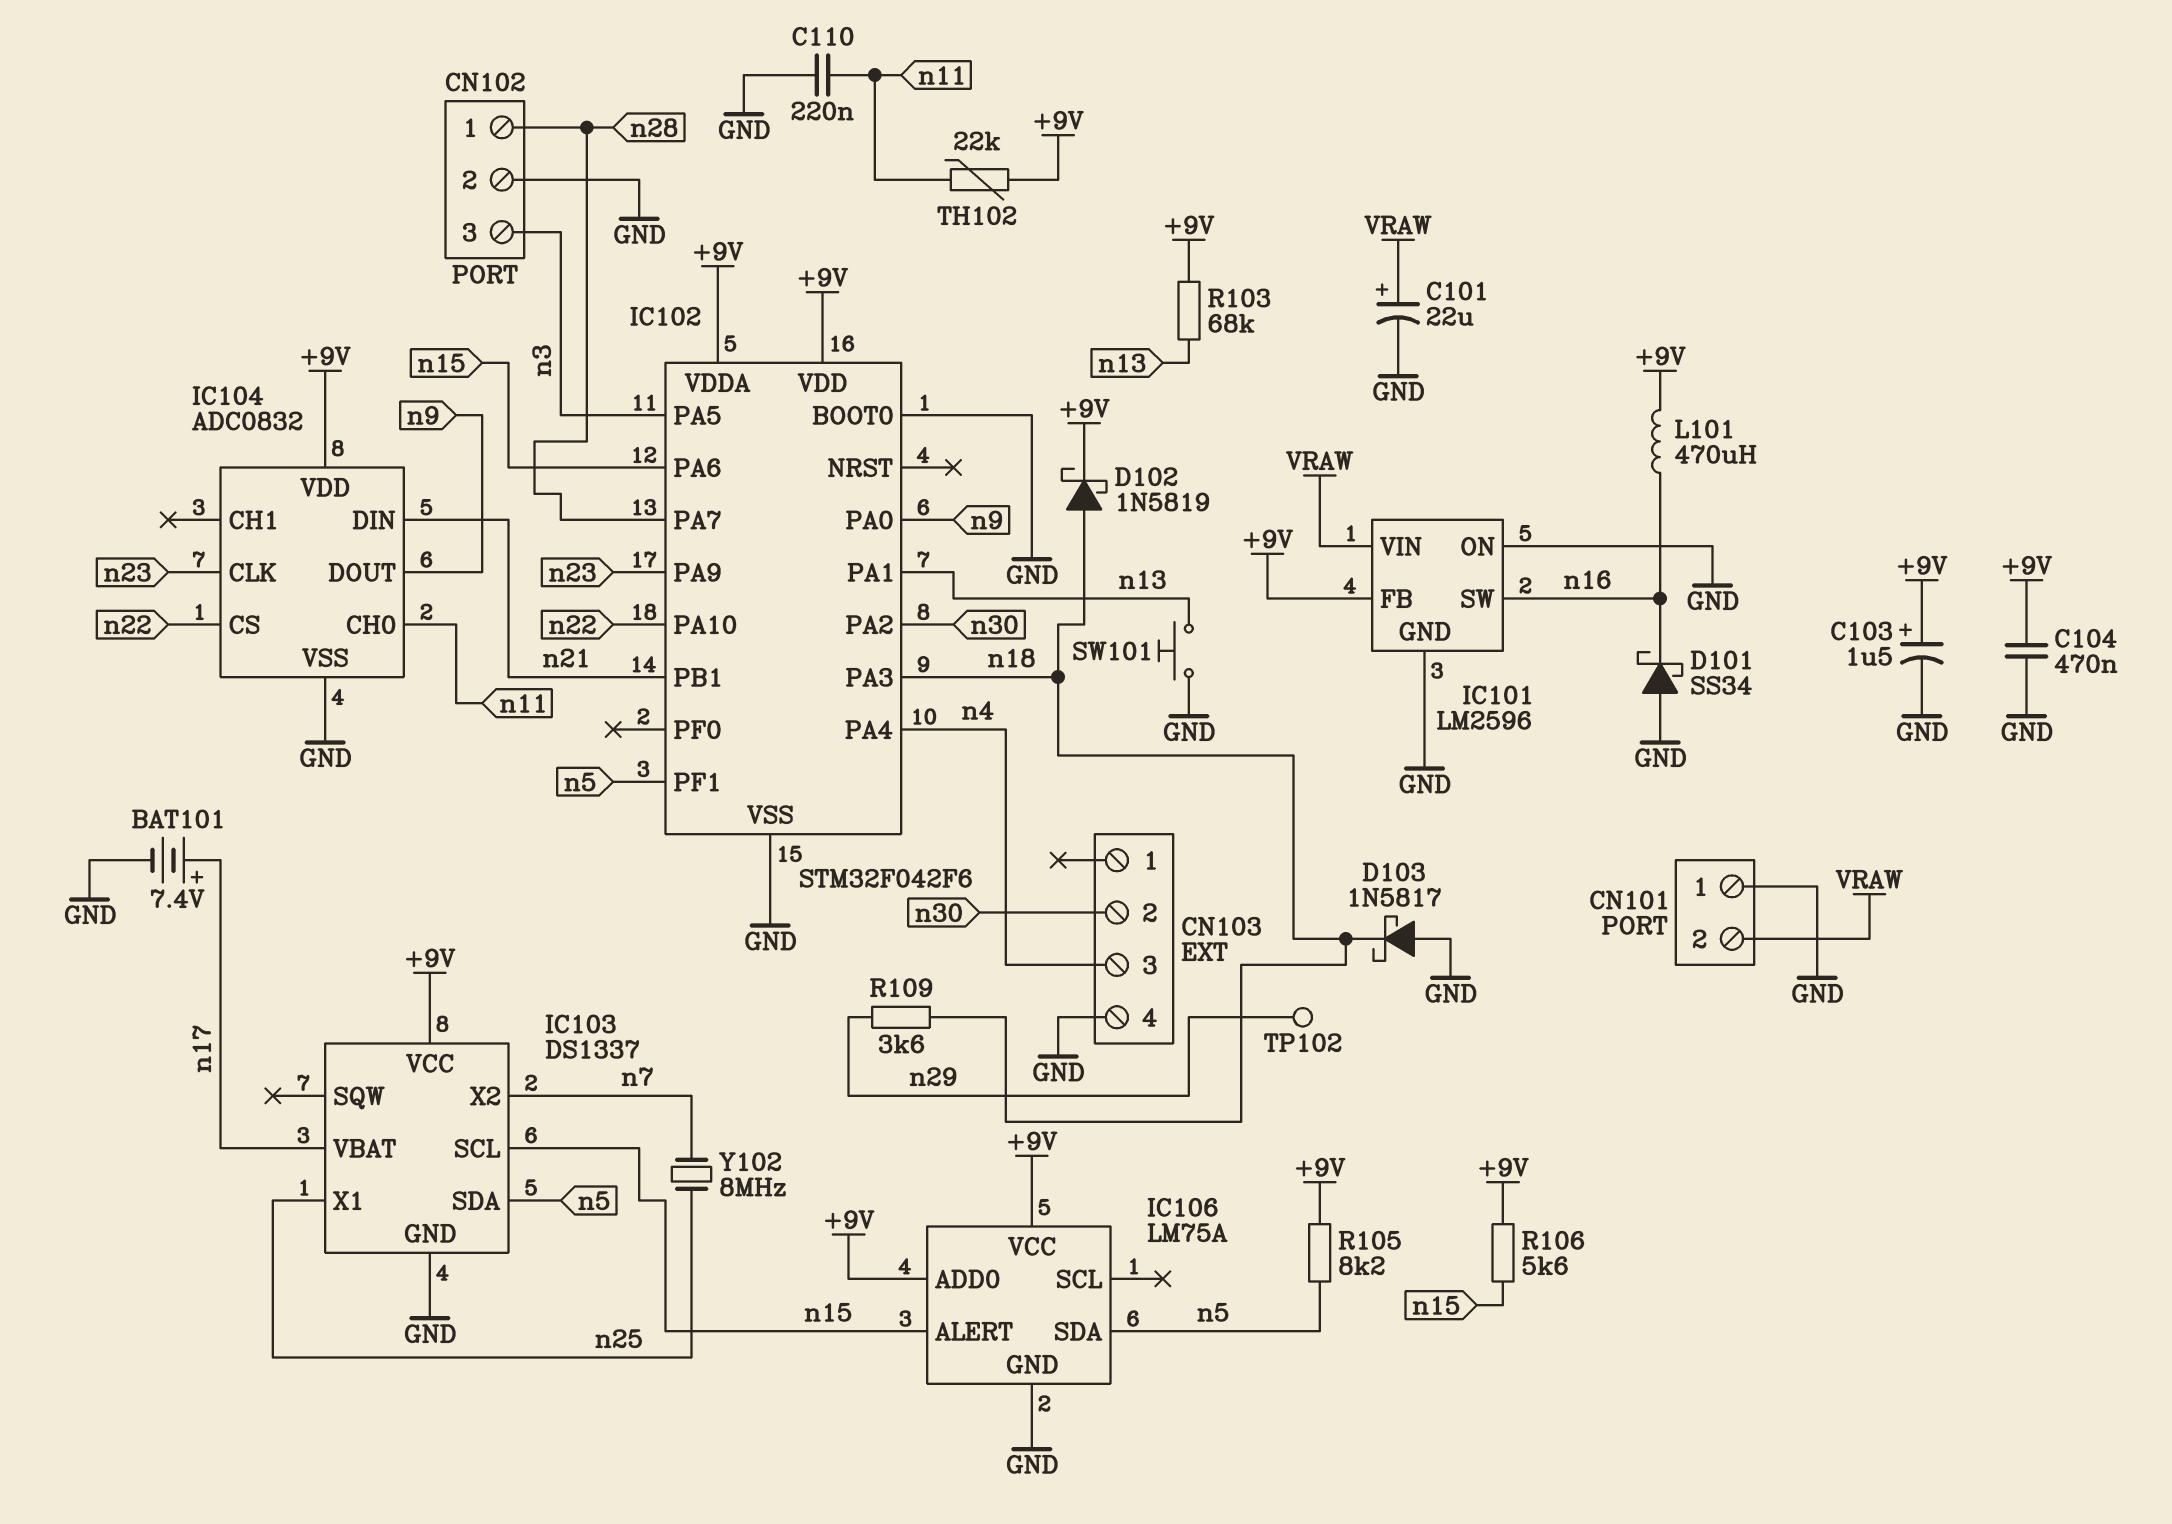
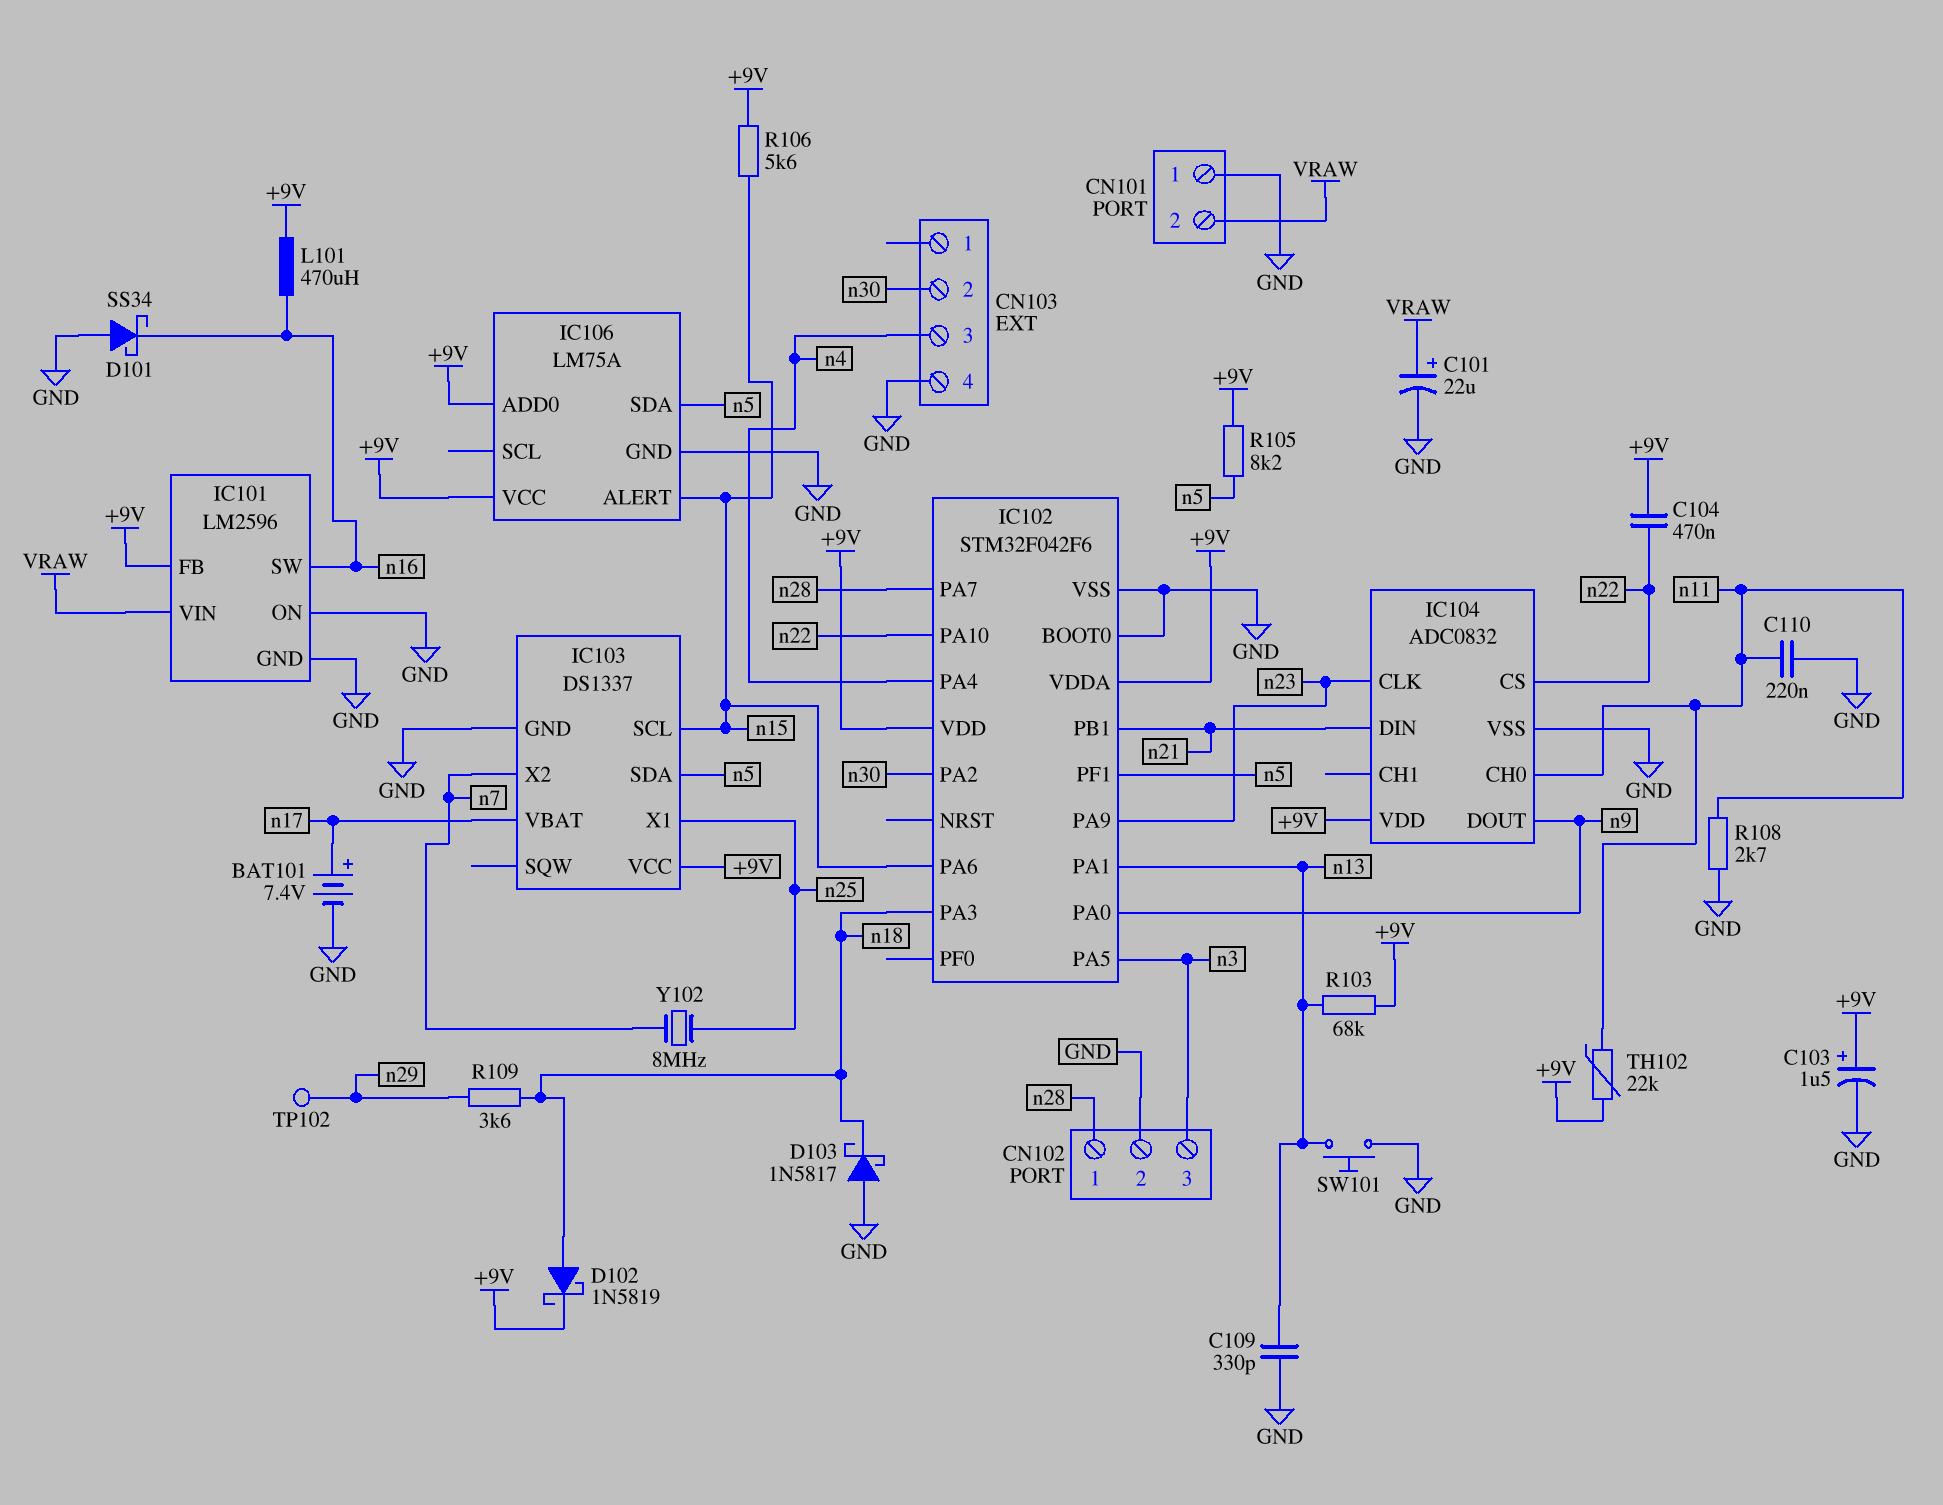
C104: 470nF (+9V, GND) -> 470nF (+9V, n22)
C109: none -> 330pF (GND, n13)
R108: none -> 2.7k (GND, n11)

